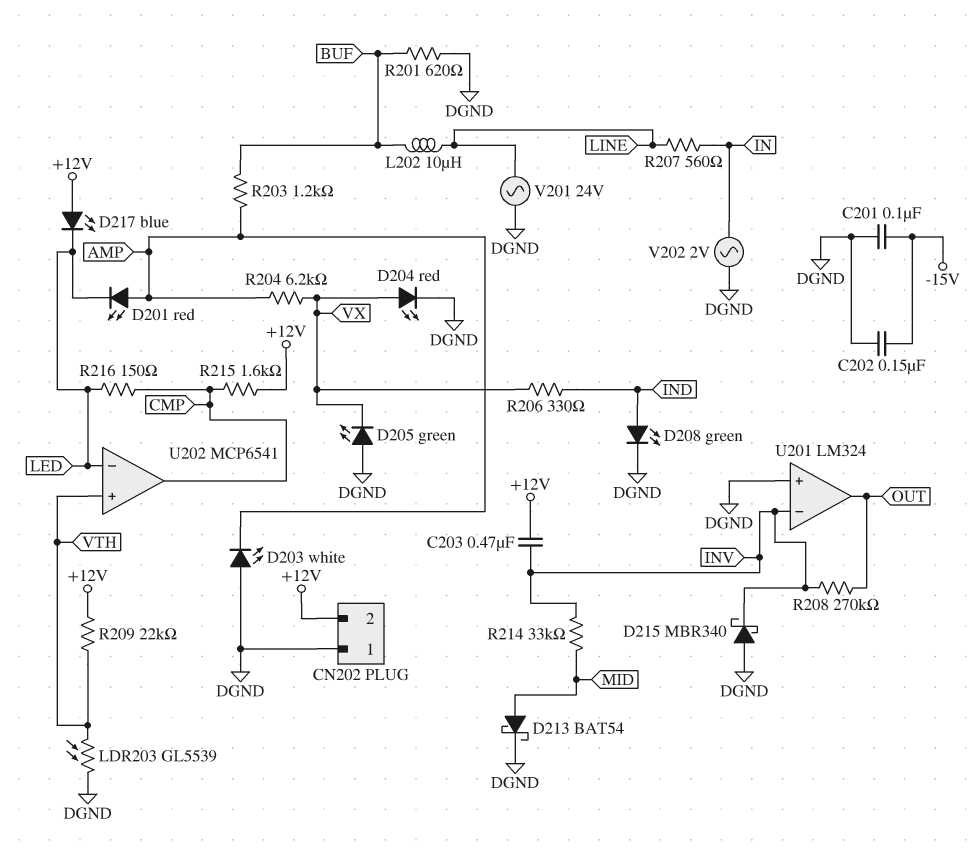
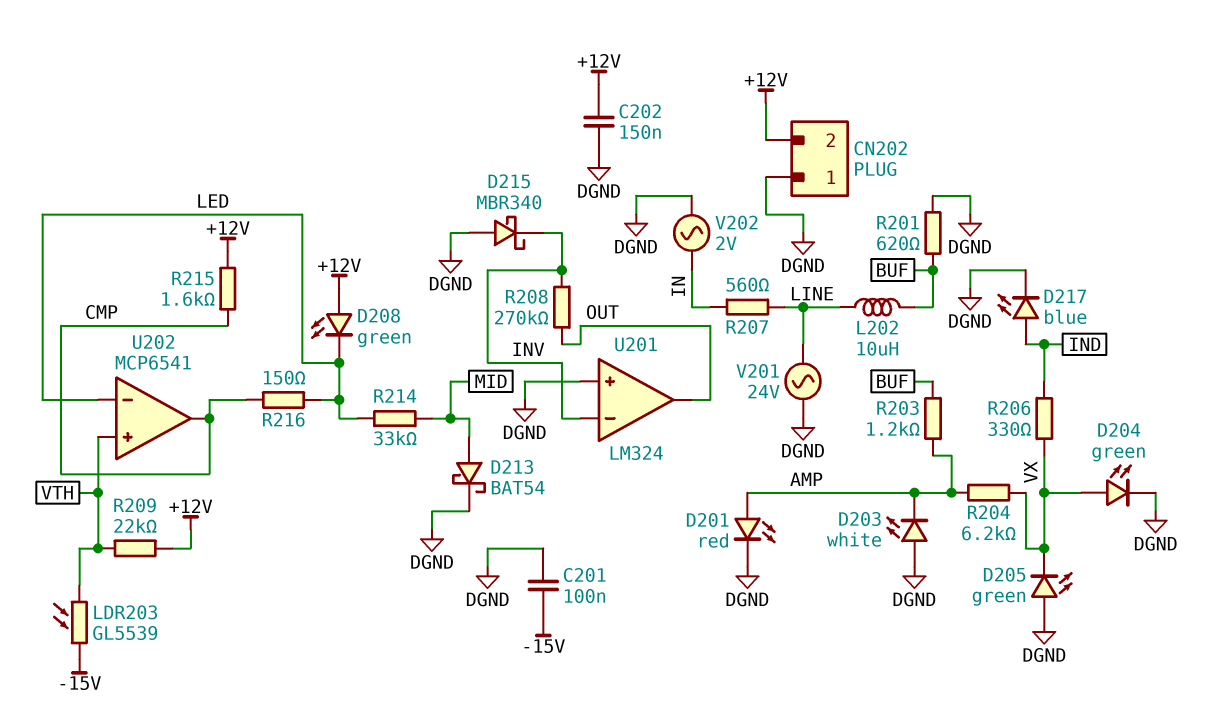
C202: 150nF (-15V, DGND) -> 150nF (+12V, DGND)
C203: 470nF (+12V, INV) -> none
D201: LED red (A AMP, K LED) -> LED red (A AMP, K DGND)
D204: LED red (A VX, K DGND) -> LED green (A VX, K DGND)
D208: LED green (A IND, K DGND) -> LED green (A +12V, K LED)
D217: LED blue (A +12V, K LED) -> LED blue (A IND, K DGND)
LDR203: GL5539 (DGND, VTH) -> GL5539 (-15V, VTH)
R214: 33k (INV, MID) -> 33k (LED, MID)

